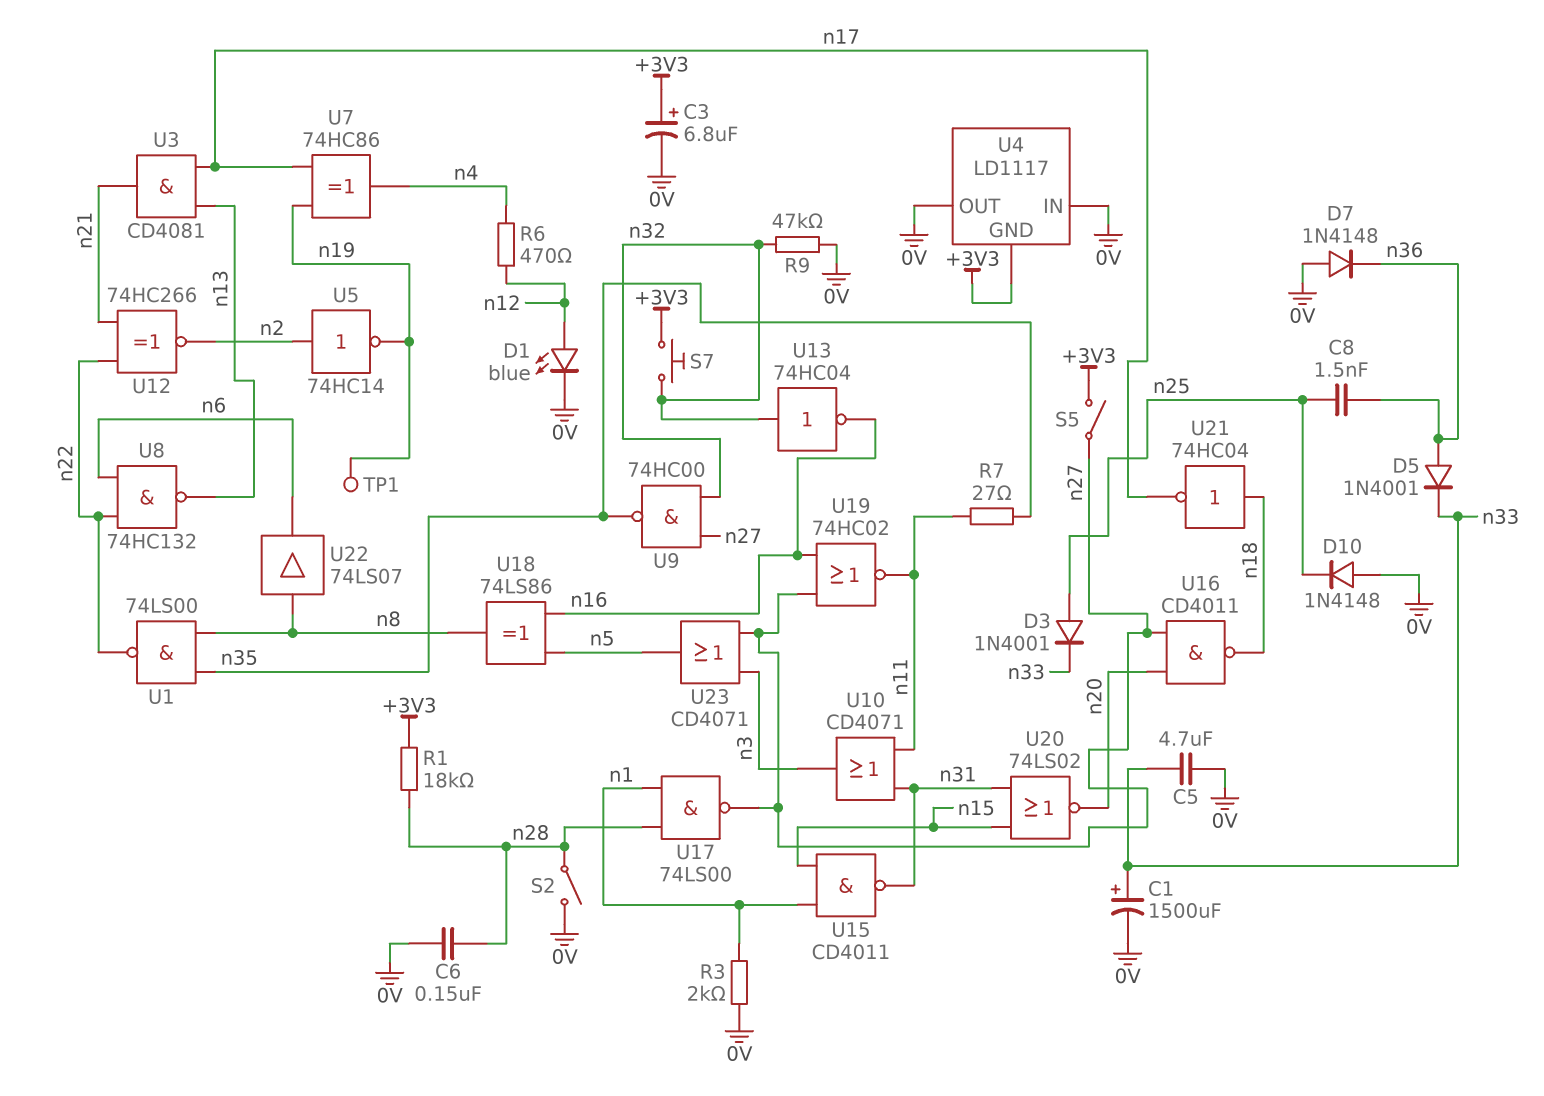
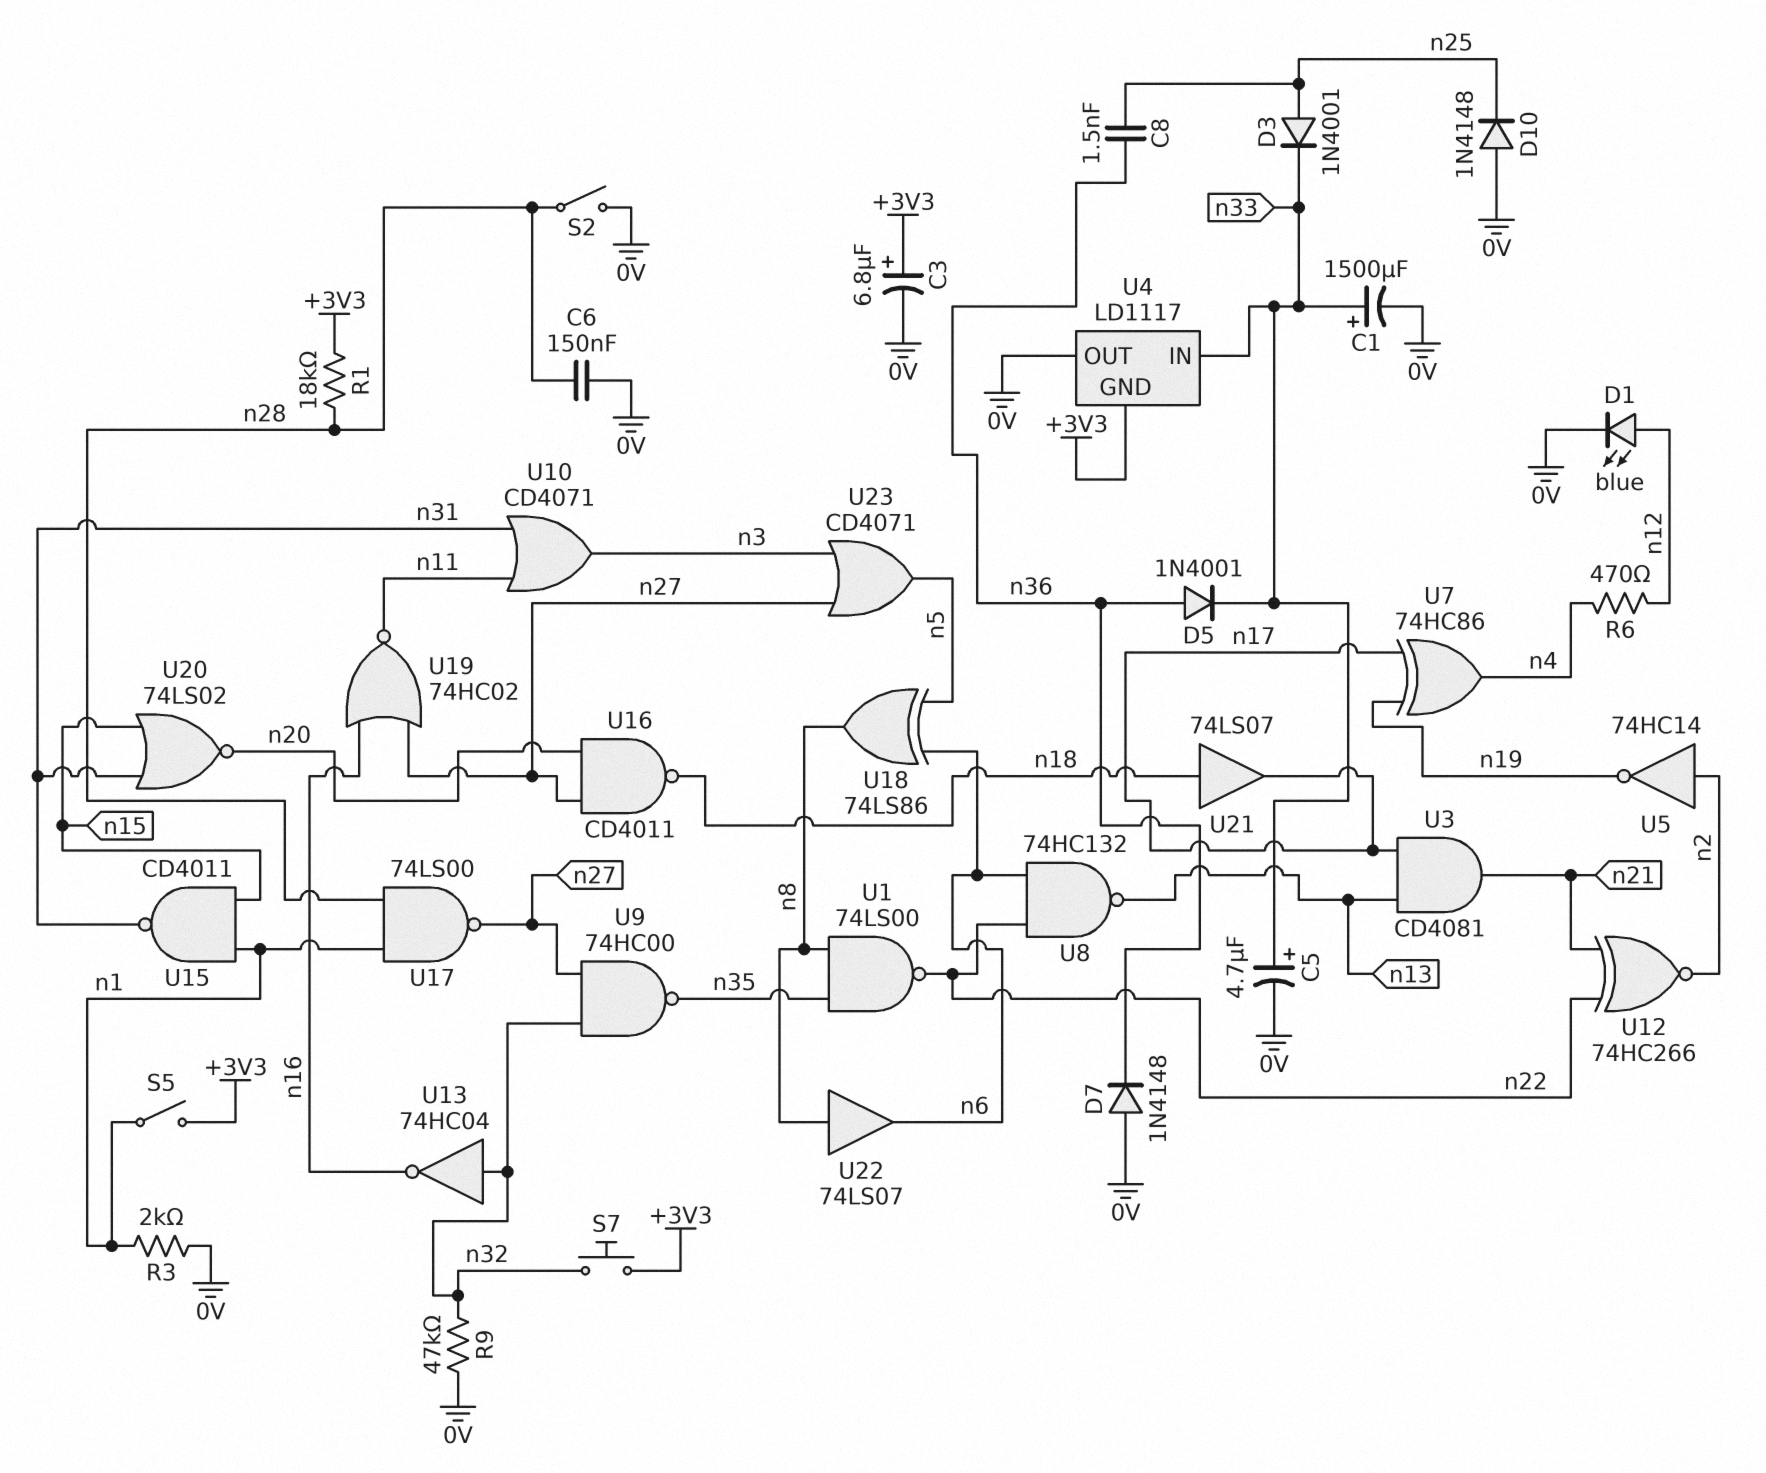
C5: 4.7uF (0V, n33) -> 4.7uF (plus n33, minus 0V)
R7: 27 (n11, n35) -> none
S5: switch (+3V3, n27) -> switch (+3V3, n1)
TP1: test point (n19) -> none
U4 pin IN: 0V -> n33
U18: XOR 74LS86 (in n5, in n16, out n8) -> XOR 74LS86 (in n5, in n6, out n8)
U21: NOT 74HC04 (in n18, out n17) -> buffer 74LS07 (in n18, out n17)

